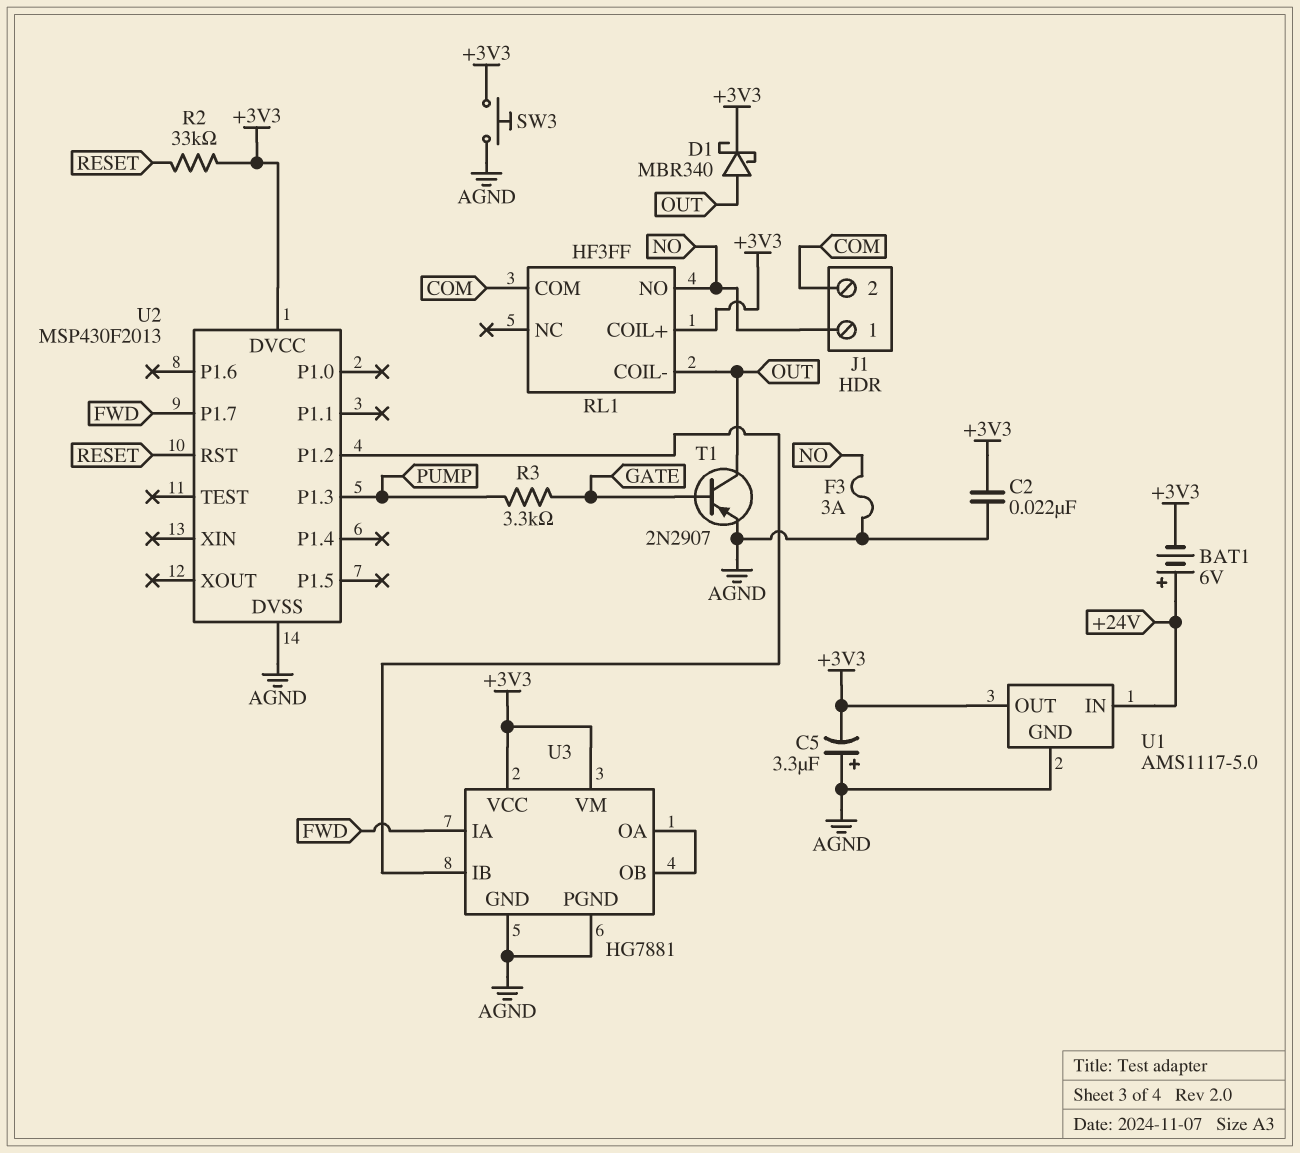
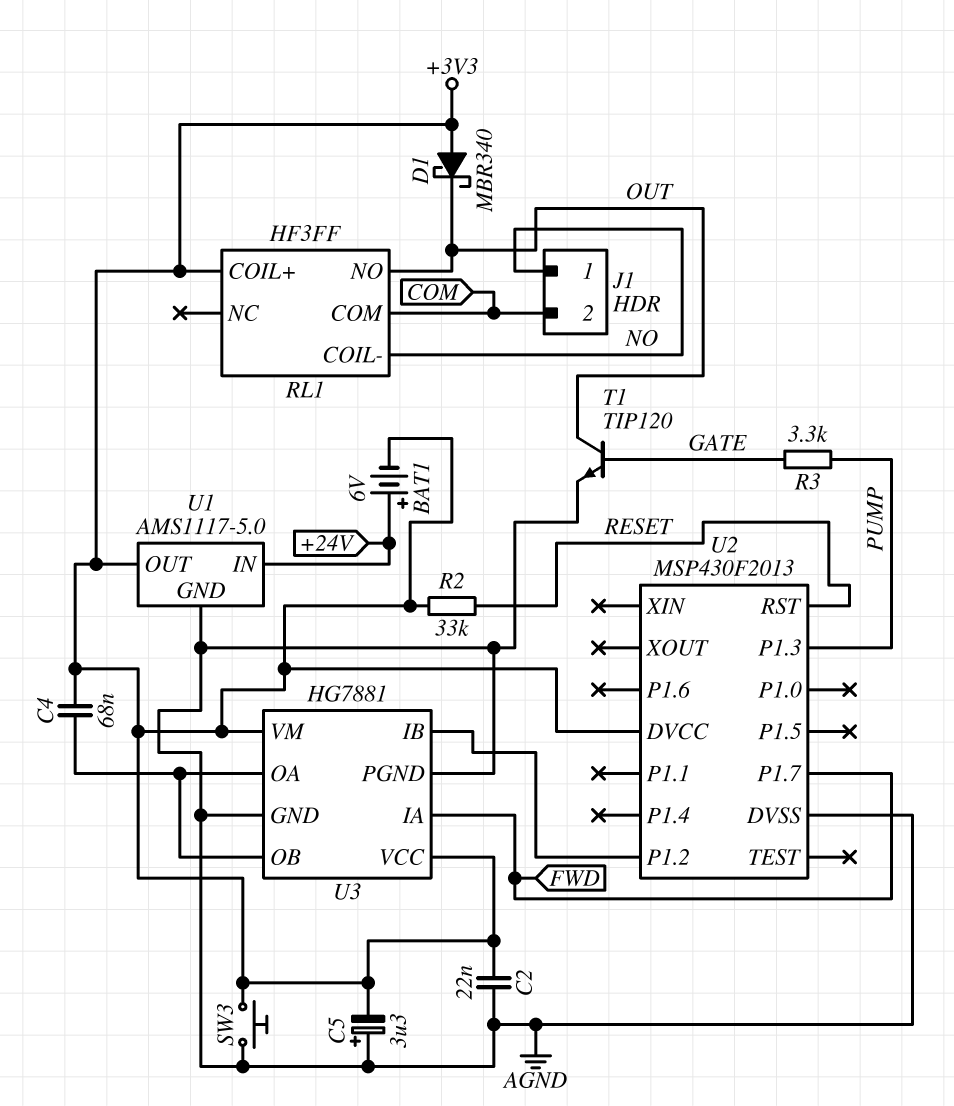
C4: none -> 68nF (+3V3, U3/OA)
D1: schottky MBR340 (A OUT, K +3V3) -> schottky MBR340 (A +3V3, K OUT)
F3: 3A (AGND, NO) -> none
RL1 pin COIL-: OUT -> NO
RL1 pin NO: NO -> OUT
T1: PNP 2N2907 (B GATE, C OUT, E AGND) -> NPN TIP120 (B GATE, C OUT, E AGND)

